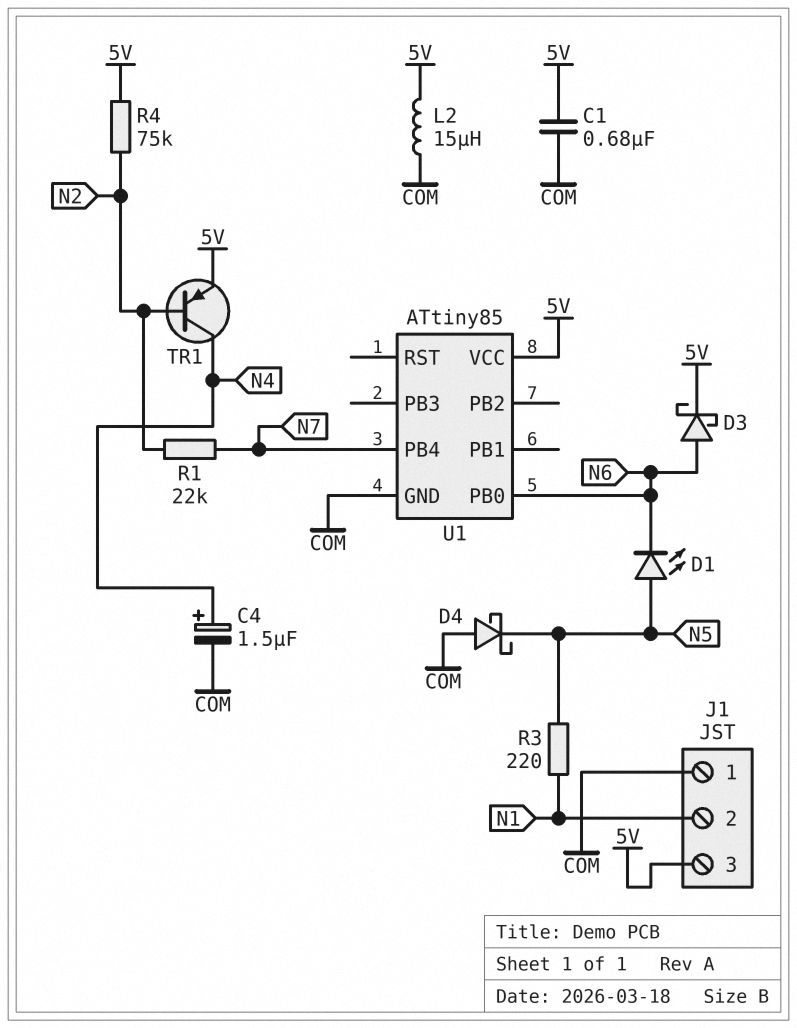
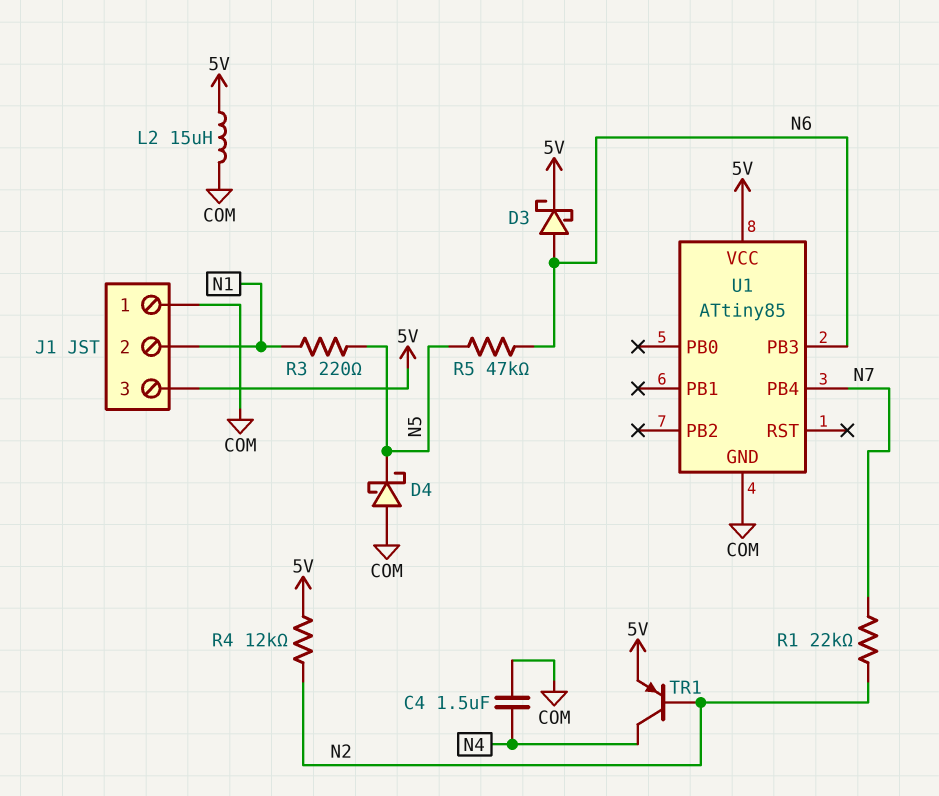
C1: 680nF (5V, COM) -> none
C4: 1.5uF (plus N4, minus COM) -> 1.5uF (COM, N4)
D1: LED (A N5, K N6) -> none
R4: 75k (5V, N2) -> 12k (5V, N2)
R5: none -> 47k (N5, N6)
U1 pin PB0: N6 -> none
U1 pin PB3: none -> N6

